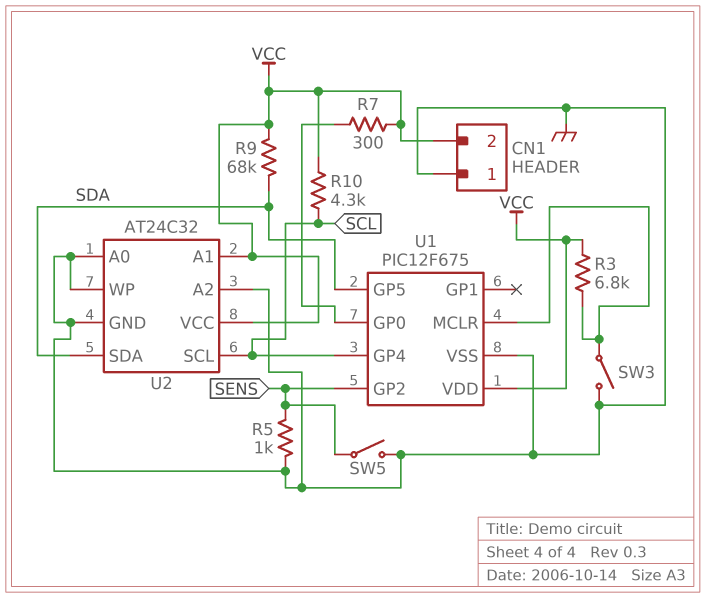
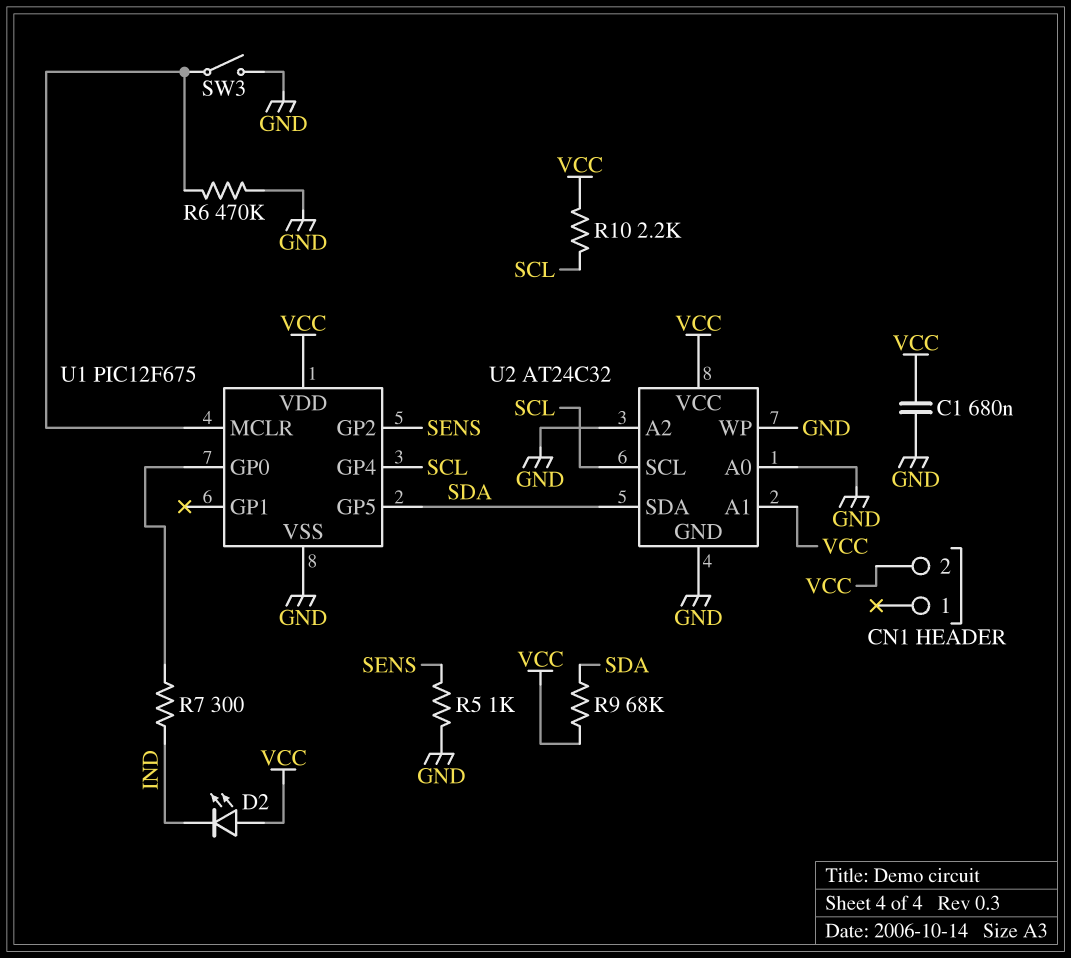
C1: none -> 680nF (GND, VCC)
CN1 pin 1: GND -> none
D2: none -> LED (A VCC, K IND)
R3: 6.8k (U1/MCLR, VCC) -> none
R6: none -> 470k (GND, U1/MCLR)
R7: 300 (U1/GP0, VCC) -> 300 (IND, U1/GP0)
R10: 4.3k (SCL, VCC) -> 2.2k (SCL, VCC)
SW5: switch (GND, SENS) -> none

